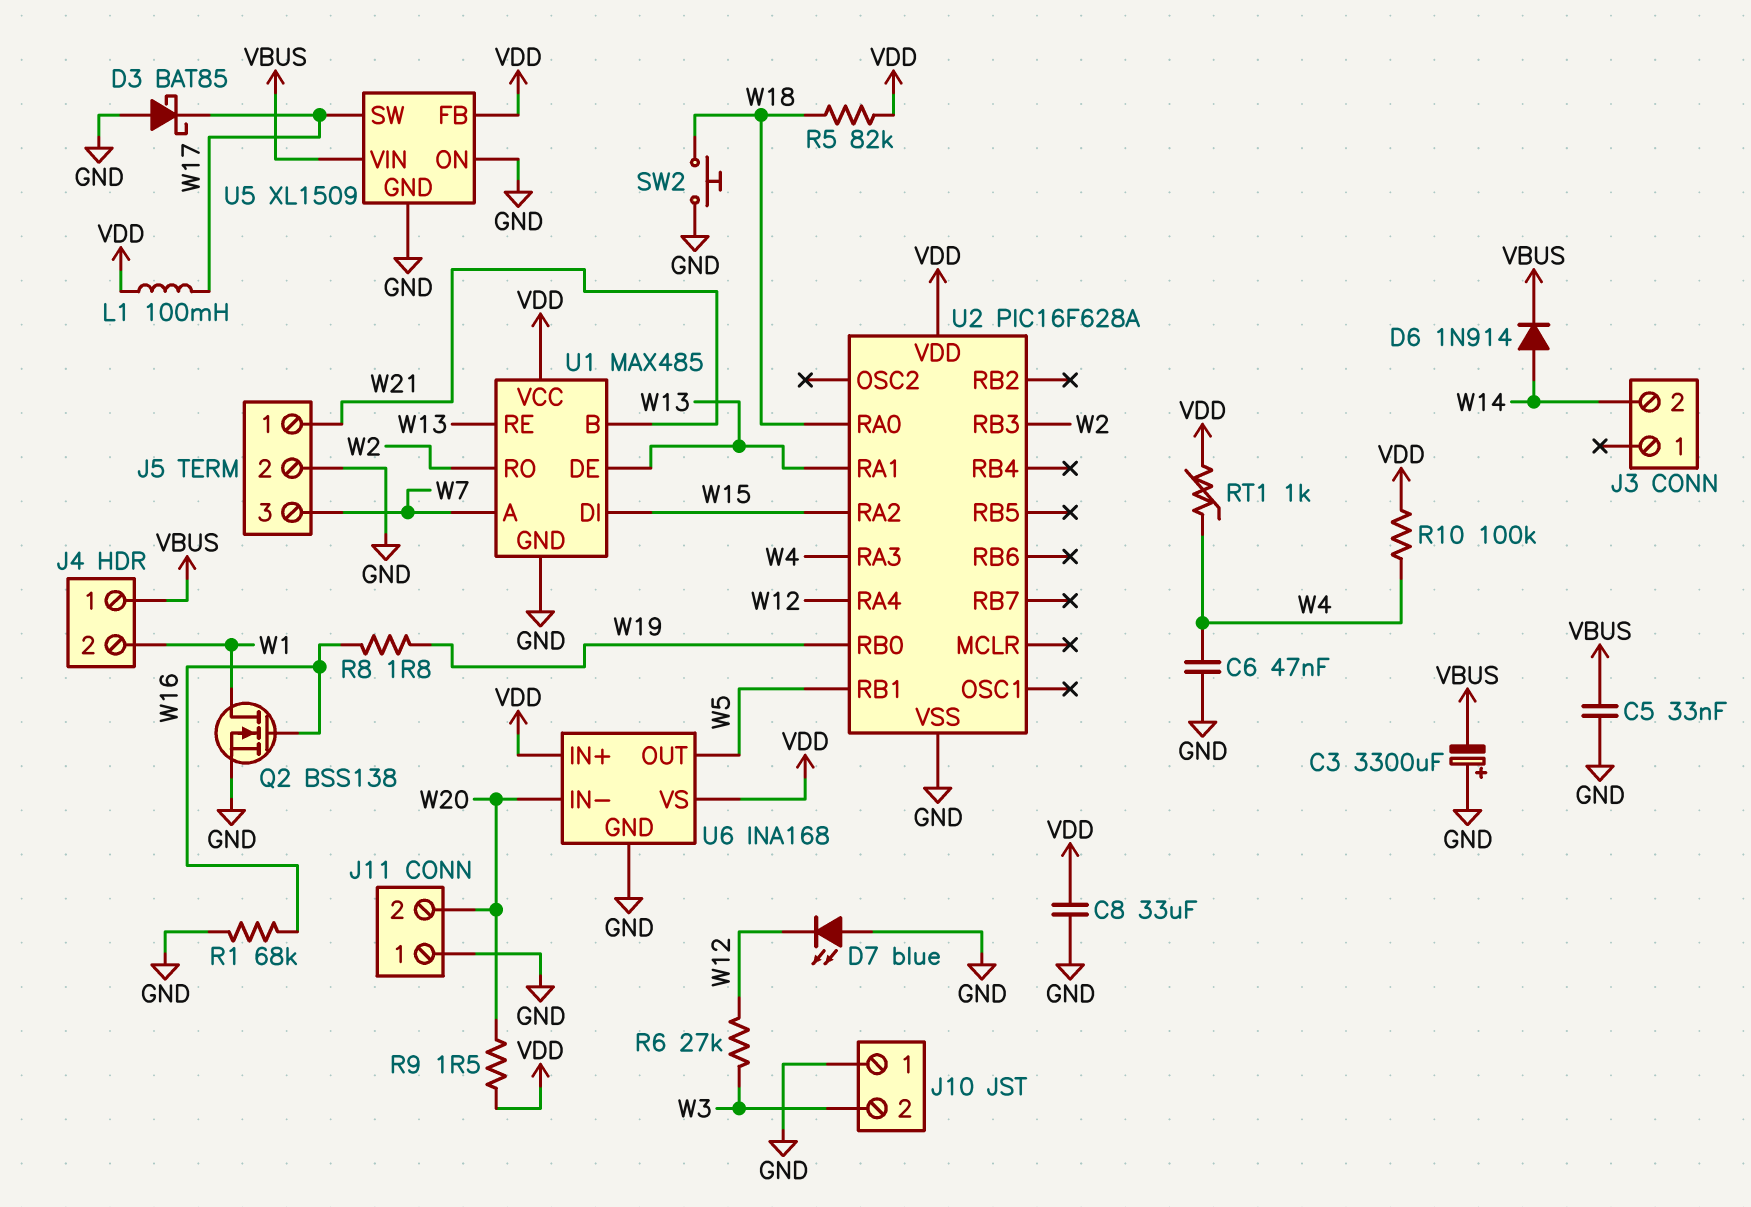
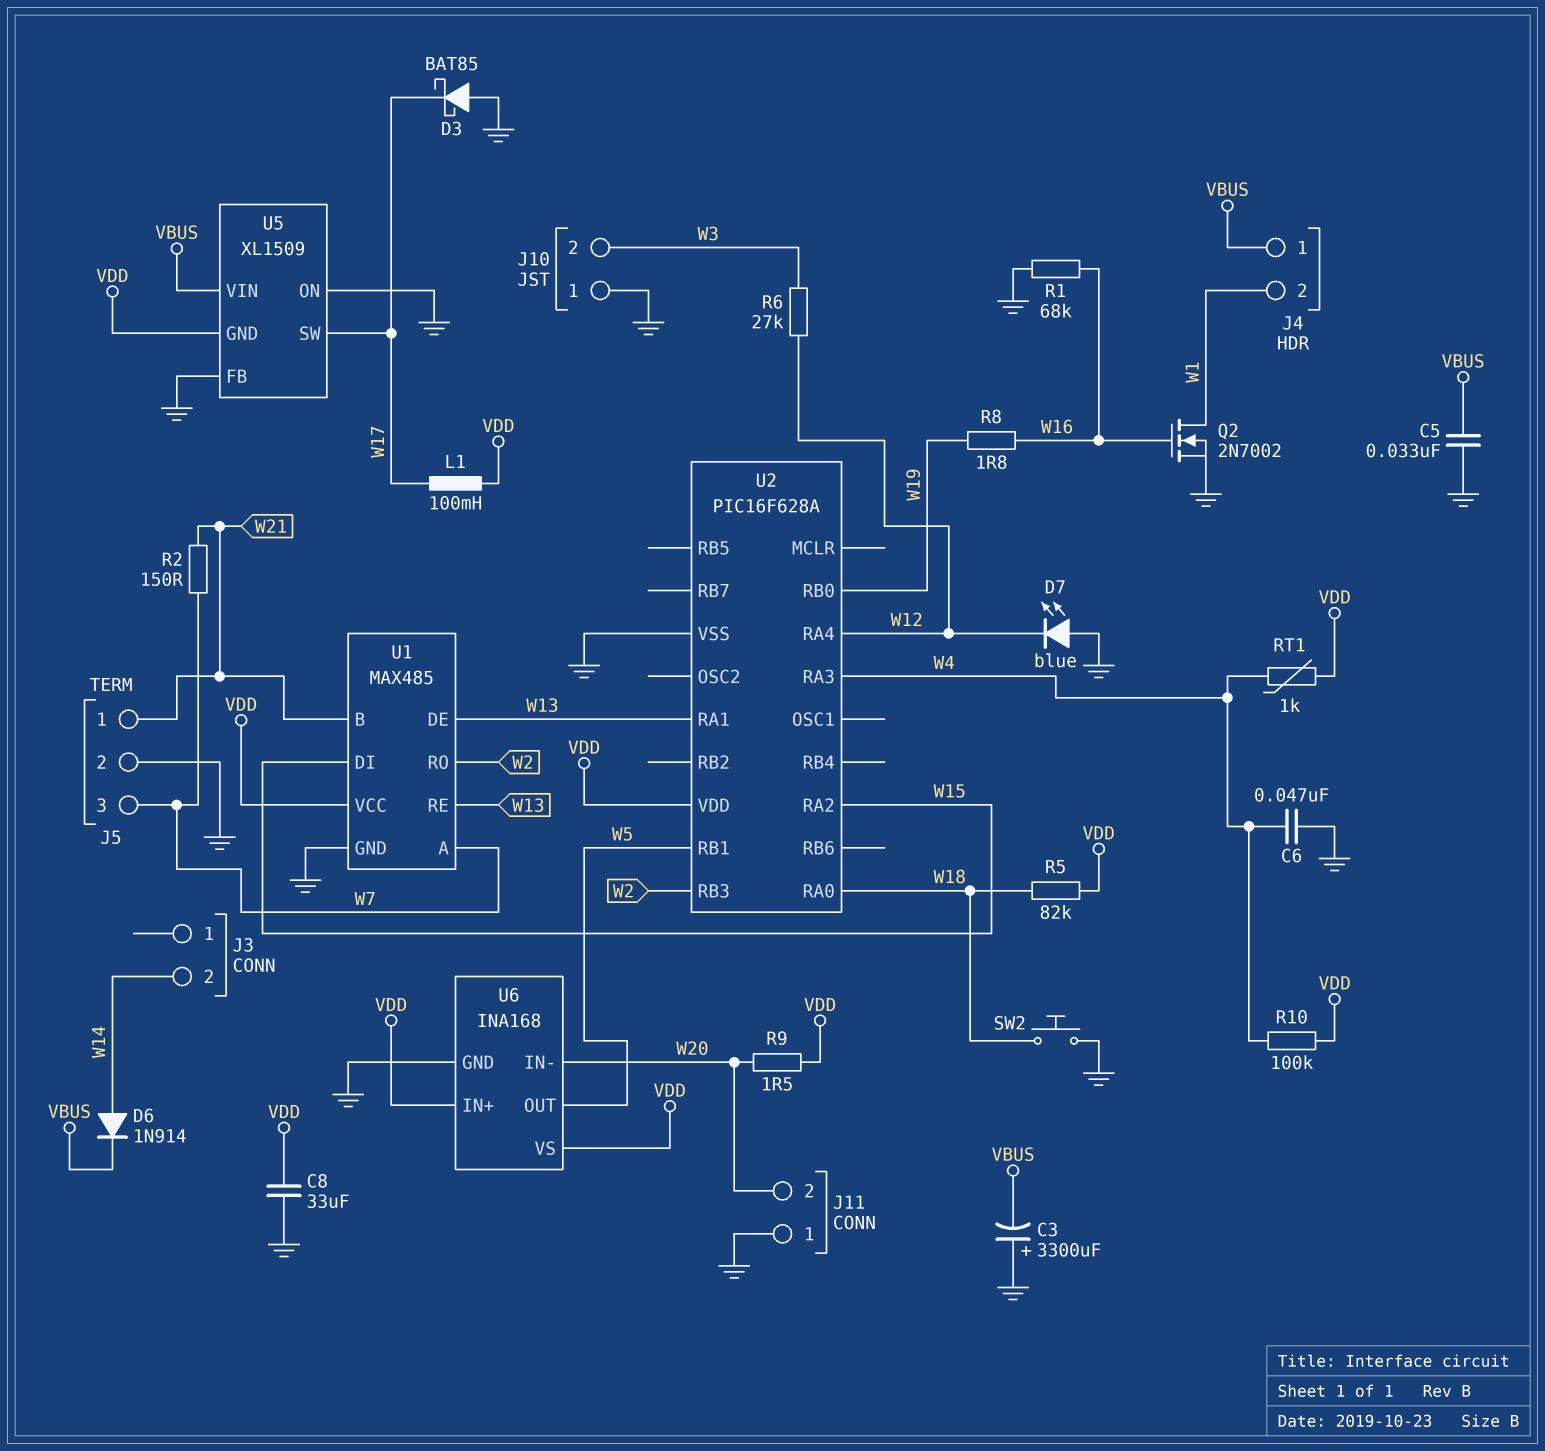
Q2: NMOS BSS138 (G W16, D W1, S GND) -> NMOS 2N7002 (G W16, D W1, S GND)
R2: none -> 150 (W7, W21)
U5 pin FB: VDD -> GND
U5 pin GND: GND -> VDD

